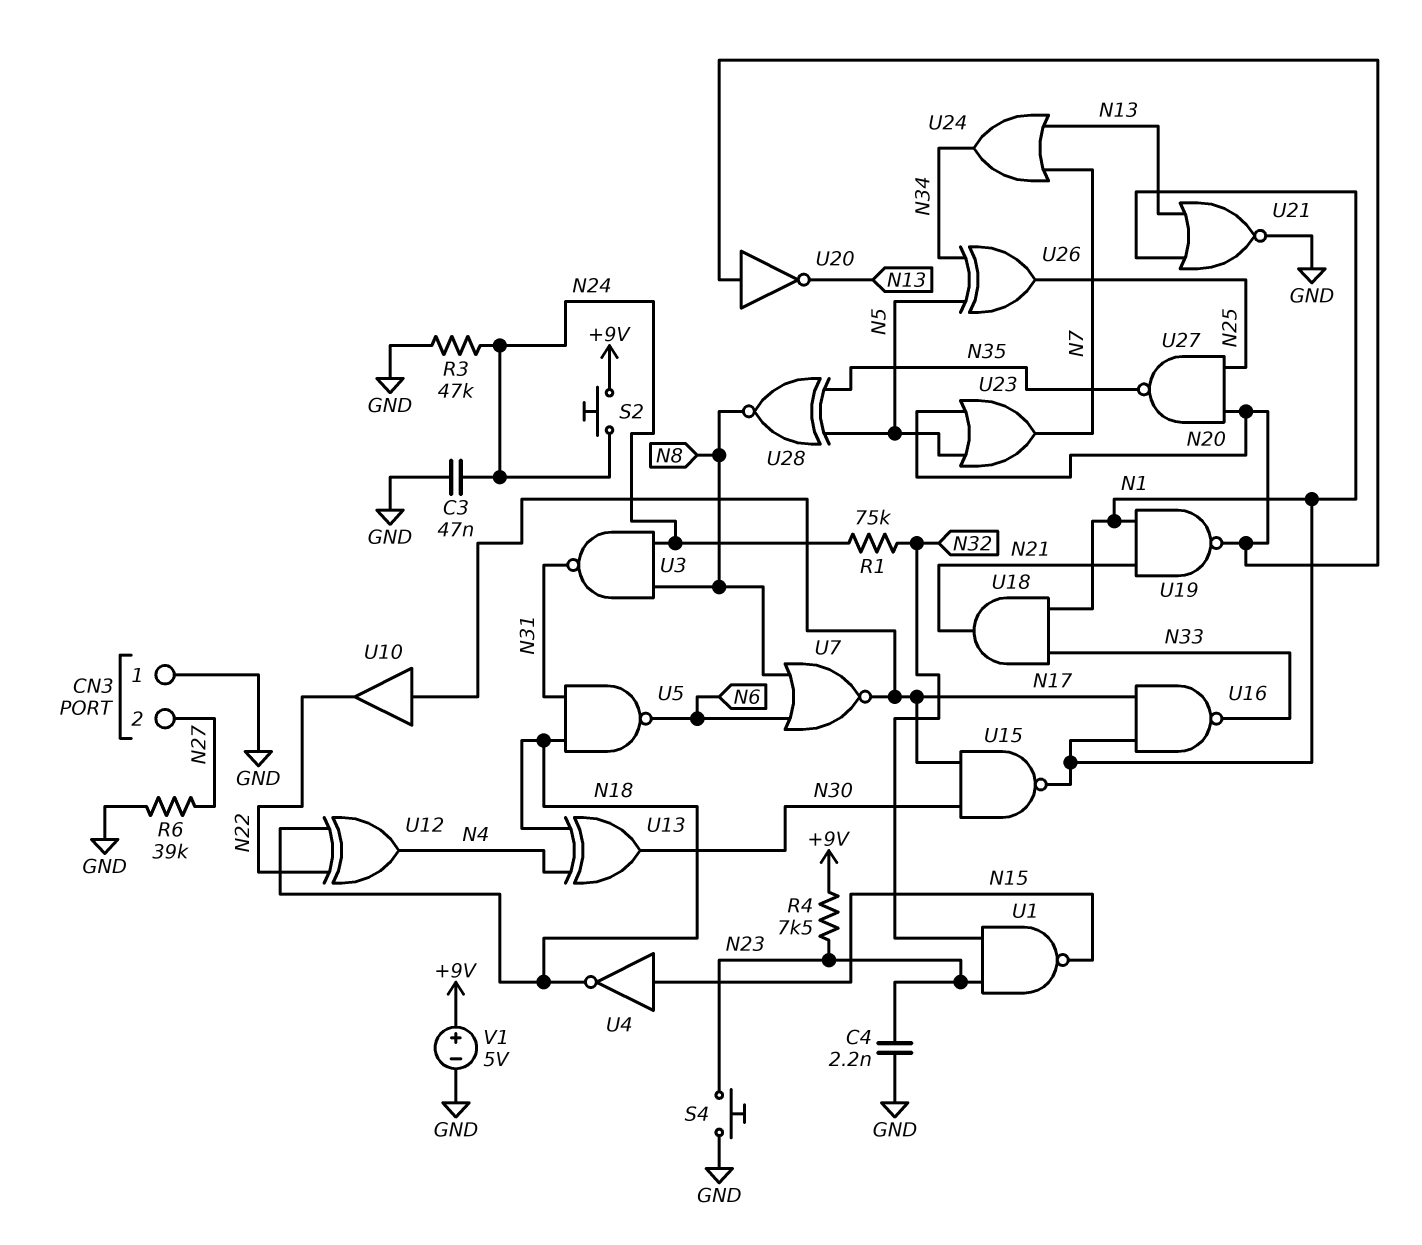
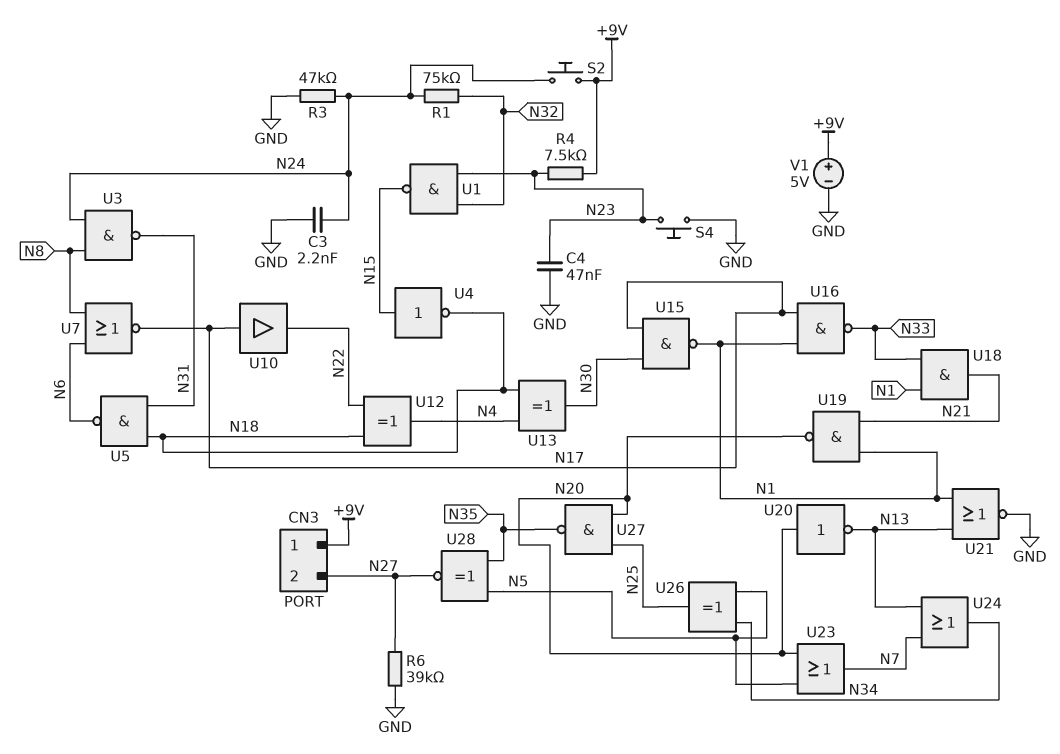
C3: 47nF (GND, N24) -> 2.2nF (GND, N24)
C4: 2.2nF (GND, N23) -> 47nF (GND, N23)
CN3 pin 1: GND -> +9V
U28: XNOR (in N5, in N35, out N8) -> XNOR (in N5, in N35, out N27)

